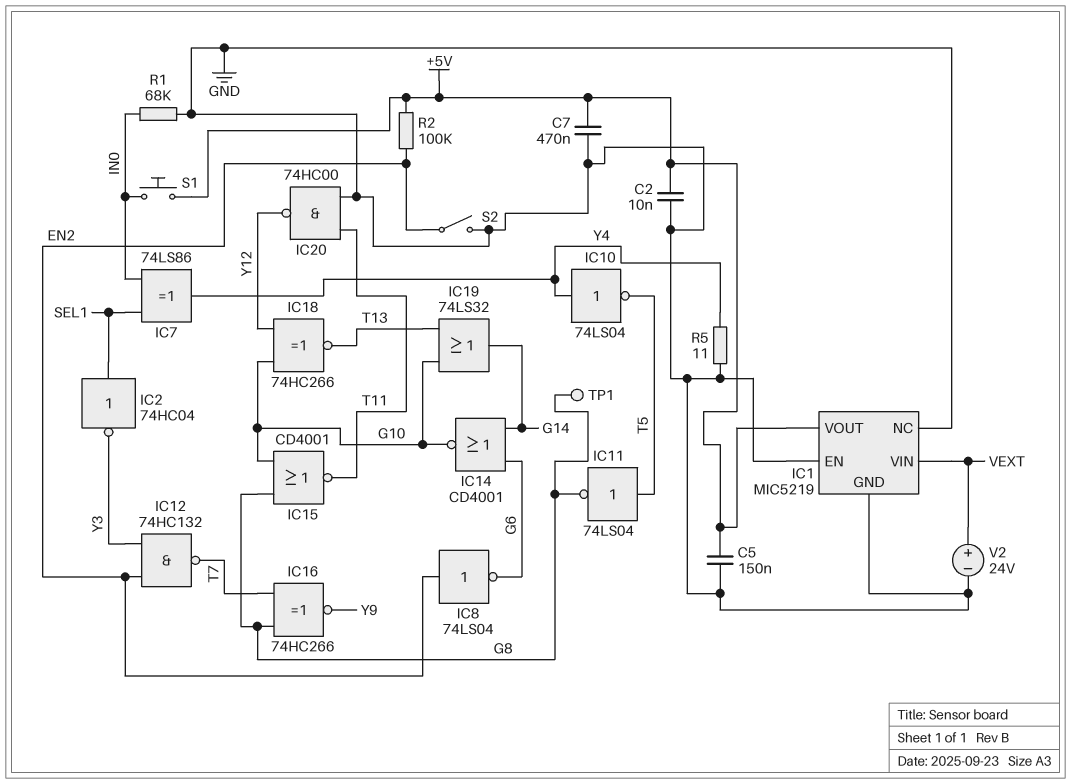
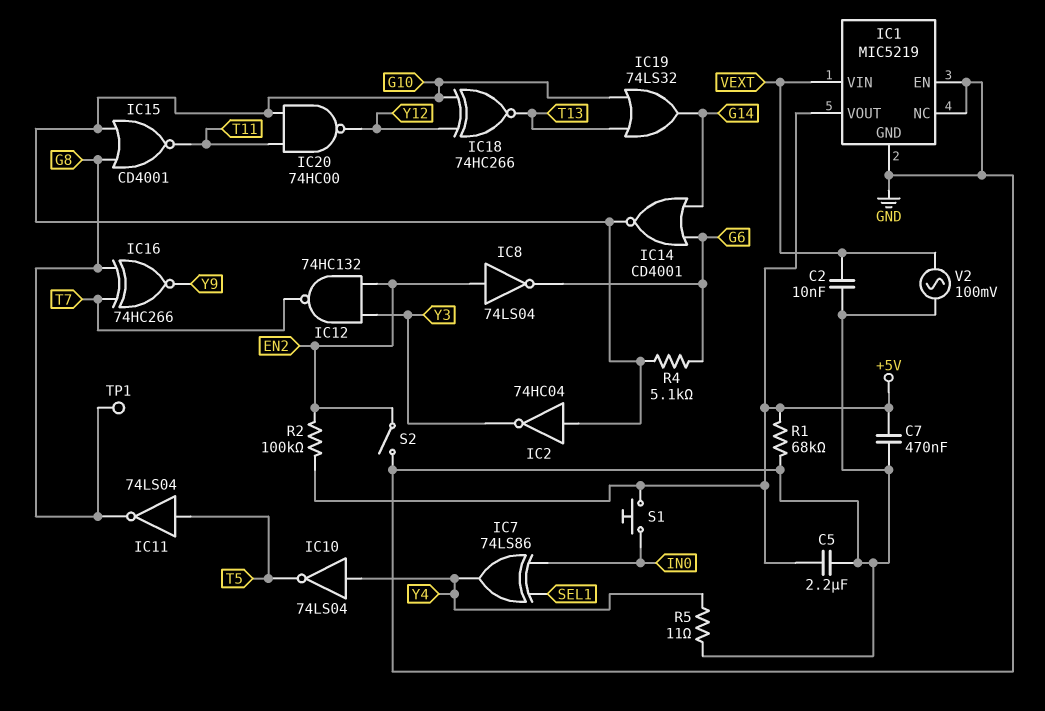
C2: 10nF (+5V, GND) -> 10nF (GND, VEXT)
C5: 150nF (+5V, GND) -> 2.2uF (+5V, GND)
IC2: NOT 74HC04 (in SEL1, out Y3) -> NOT 74HC04 (in G10, out Y3)
IC20: NAND 74HC00 (in GND, in T11, out Y12) -> NAND 74HC00 (in G10, in T11, out Y12)
R1: 68k (GND, IN0) -> 68k (+5V, GND)
R4: none -> 5.1k (G6, G10)
V2: 24V (plus VEXT, minus GND) -> AC 100mV (GND, VEXT)

